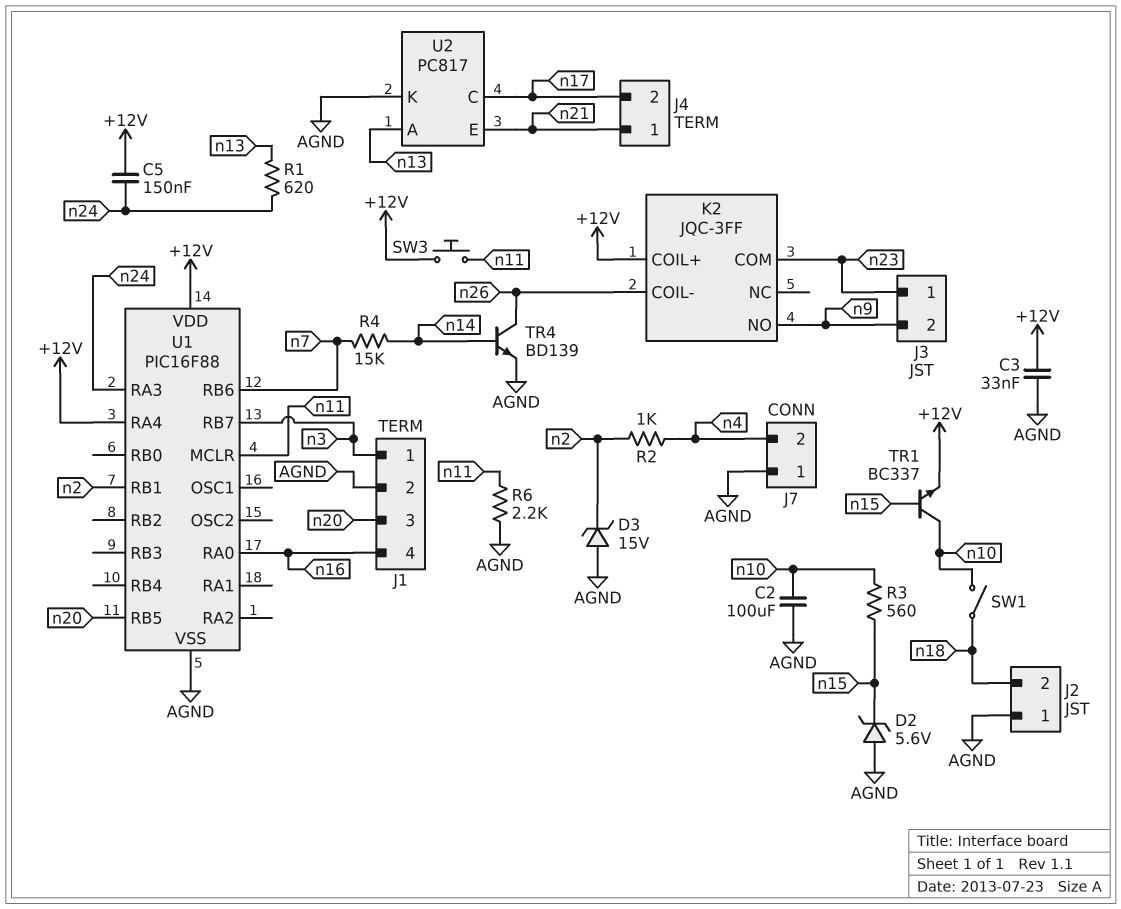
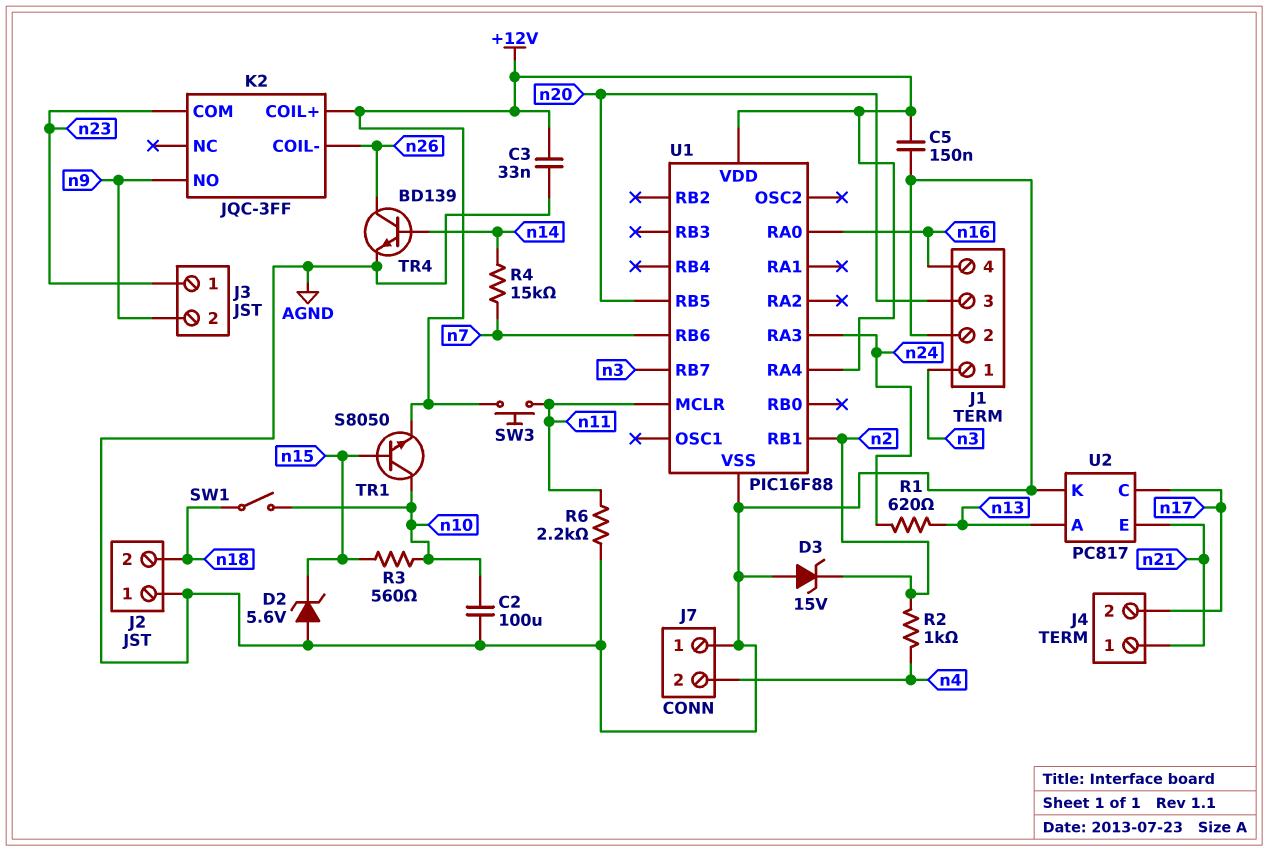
C5: 150nF (+12V, n24) -> 150nF (+12V, AGND)
TR1: NPN BC337 (B n15, C n10, E +12V) -> NPN S8050 (B n15, C n10, E +12V)

